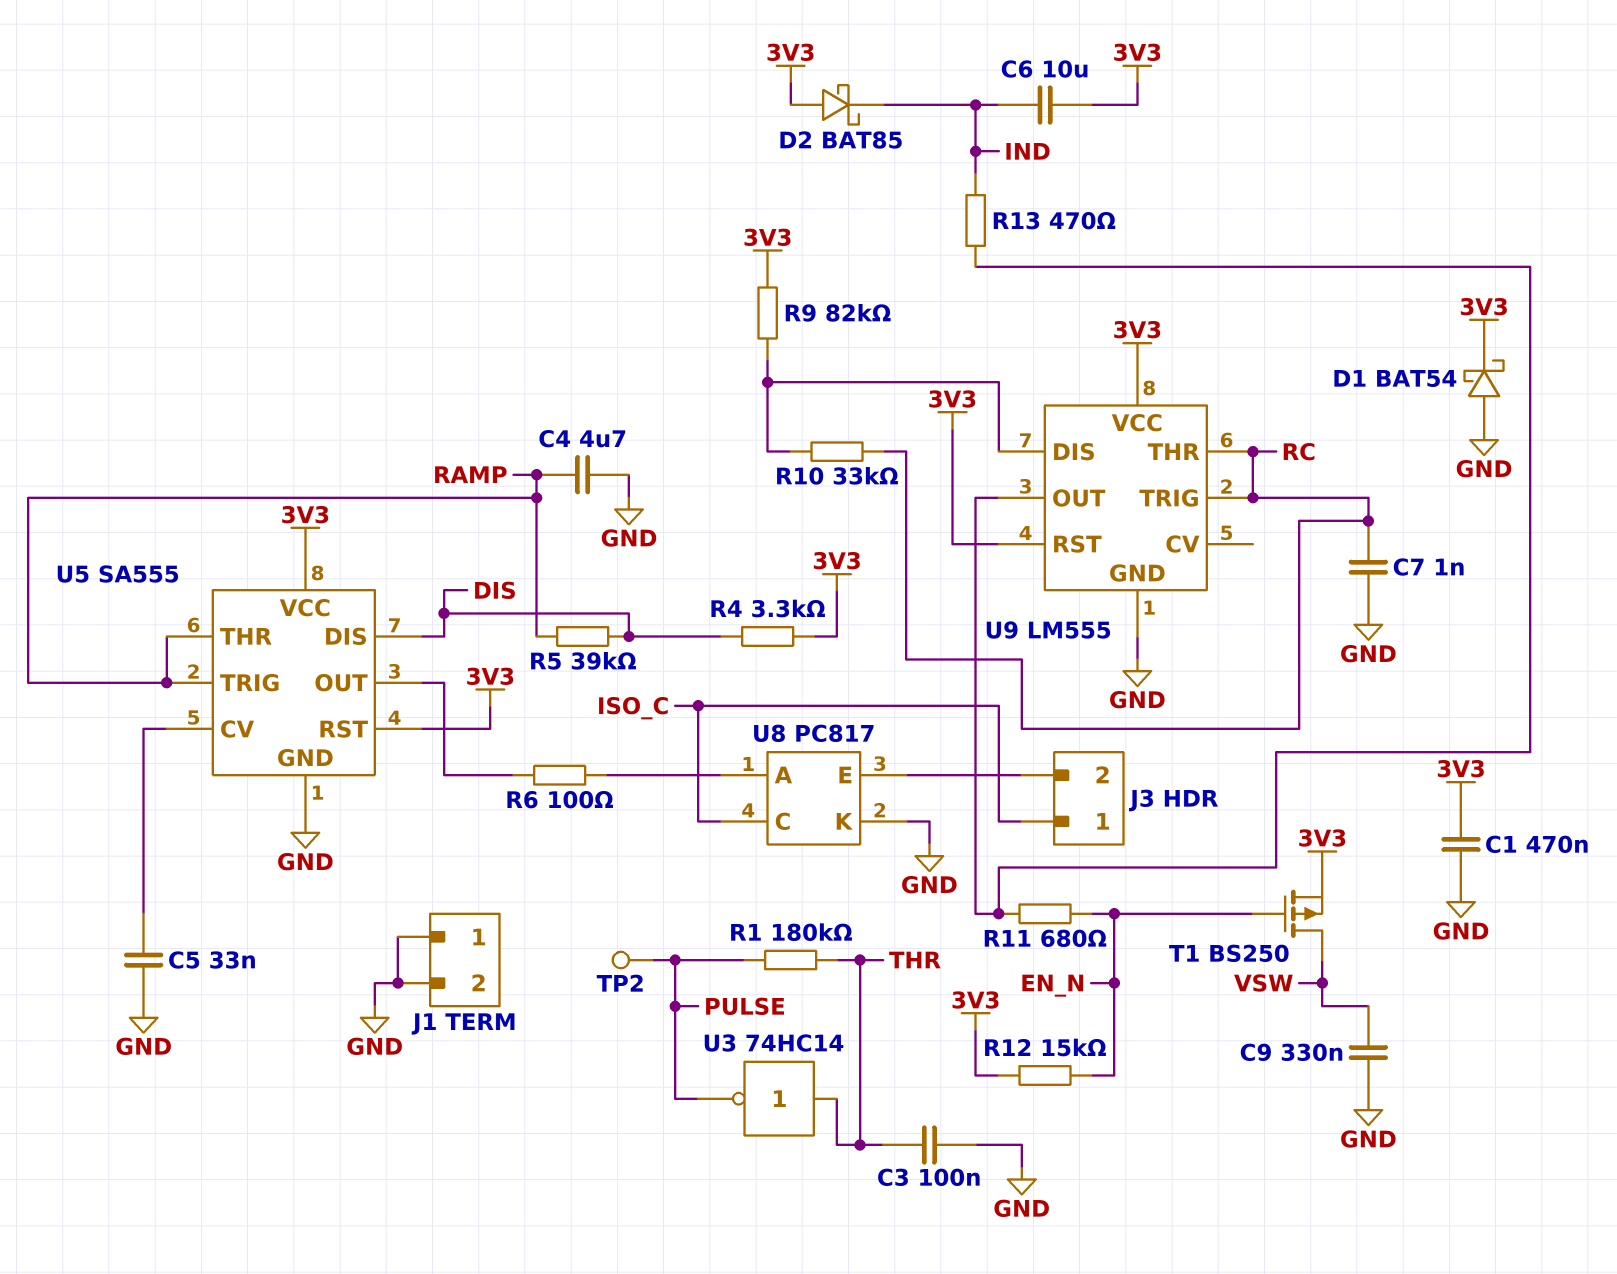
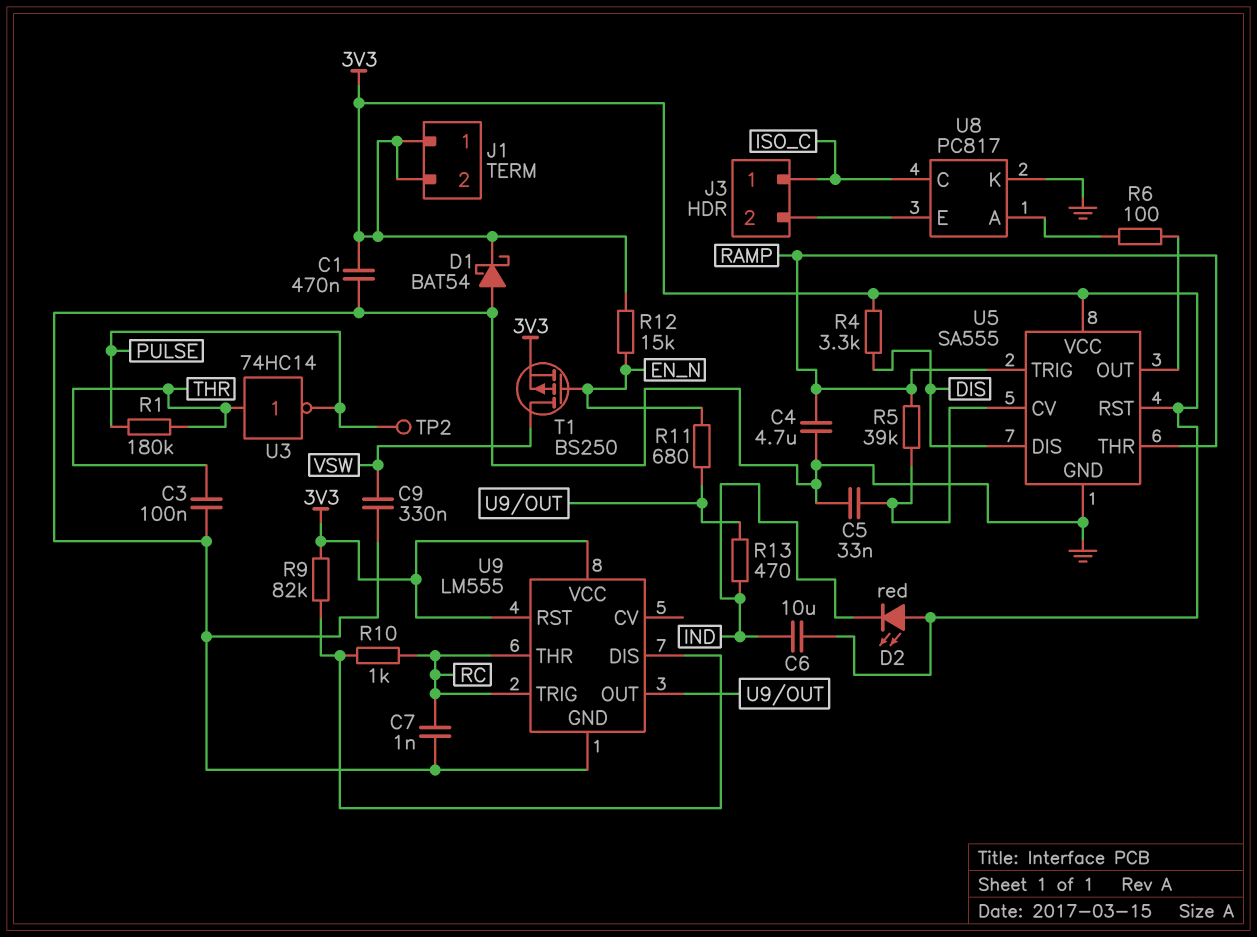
D2: schottky BAT85 (A 3V3, K IND) -> LED red (A 3V3, K IND)
J1 pin 1: GND -> 3V3
J1 pin 2: GND -> 3V3
R5: 39k (DIS, RAMP) -> 39k (RAMP, U5/CV)
R10: 33k (RC, U9/DIS) -> 1k (RC, U9/DIS)

